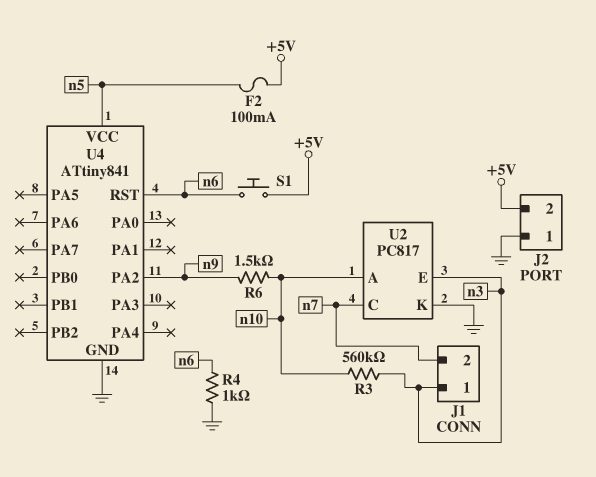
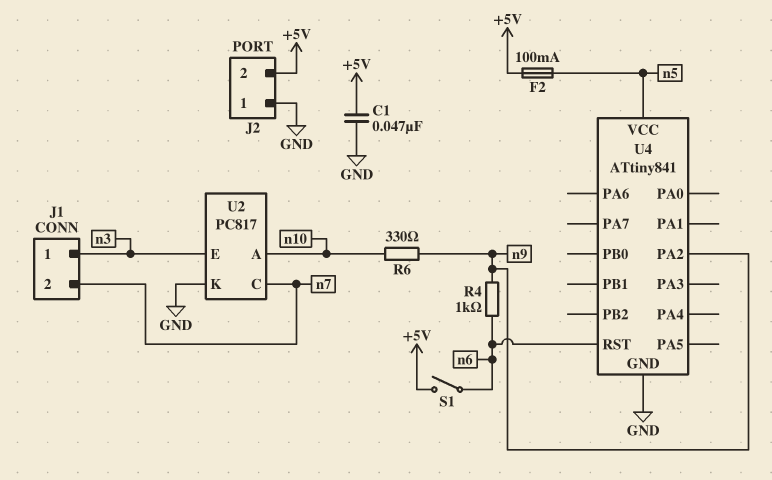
C1: none -> 47nF (+5V, GND)
R3: 560k (n3, n10) -> none
R4: 1k (GND, n6) -> 1k (n6, n9)
R6: 1.5k (n9, n10) -> 330 (n9, n10)
S1: button (+5V, n6) -> switch (+5V, n6)

